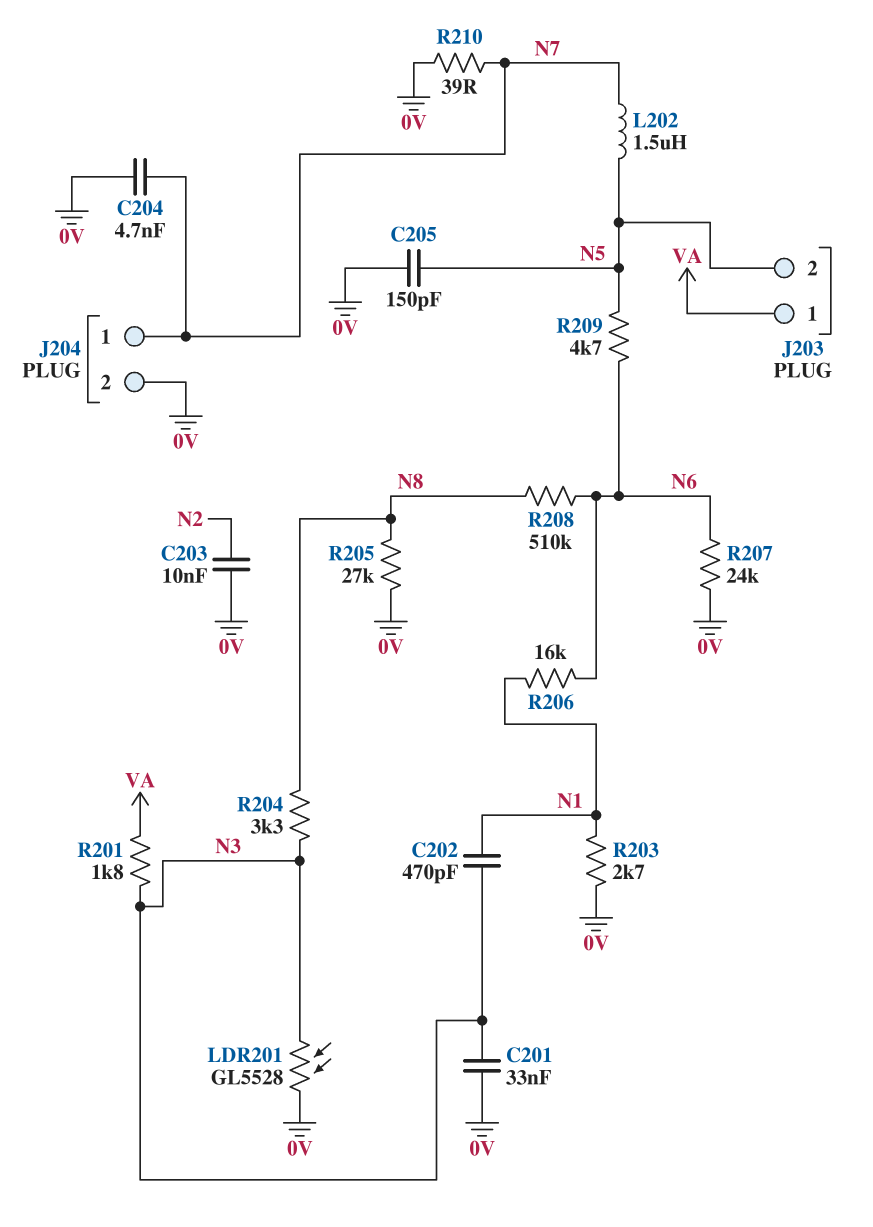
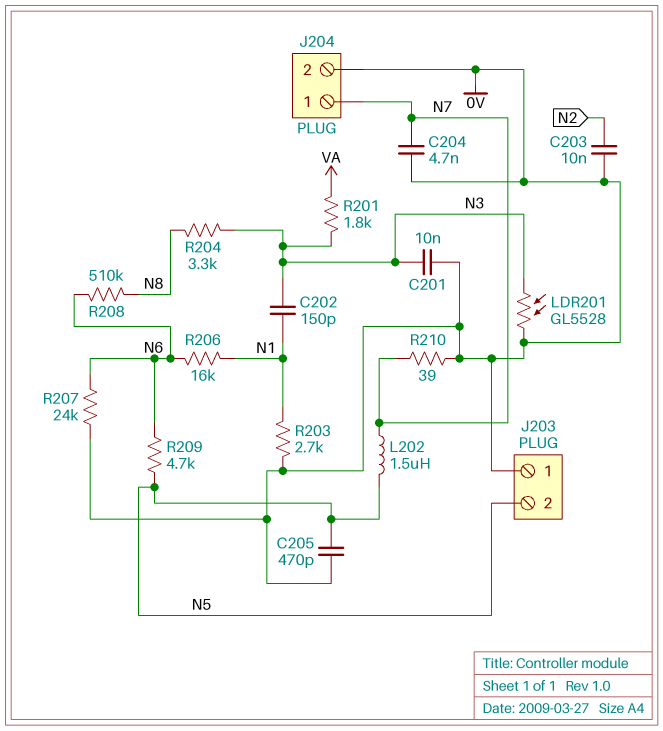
C201: 33nF (0V, N3) -> 10nF (0V, N3)
C202: 470pF (N1, N3) -> 150pF (N1, N3)
C205: 150pF (0V, N5) -> 470pF (0V, N5)
J203 pin 1: VA -> 0V
R205: 27k (0V, N8) -> none

